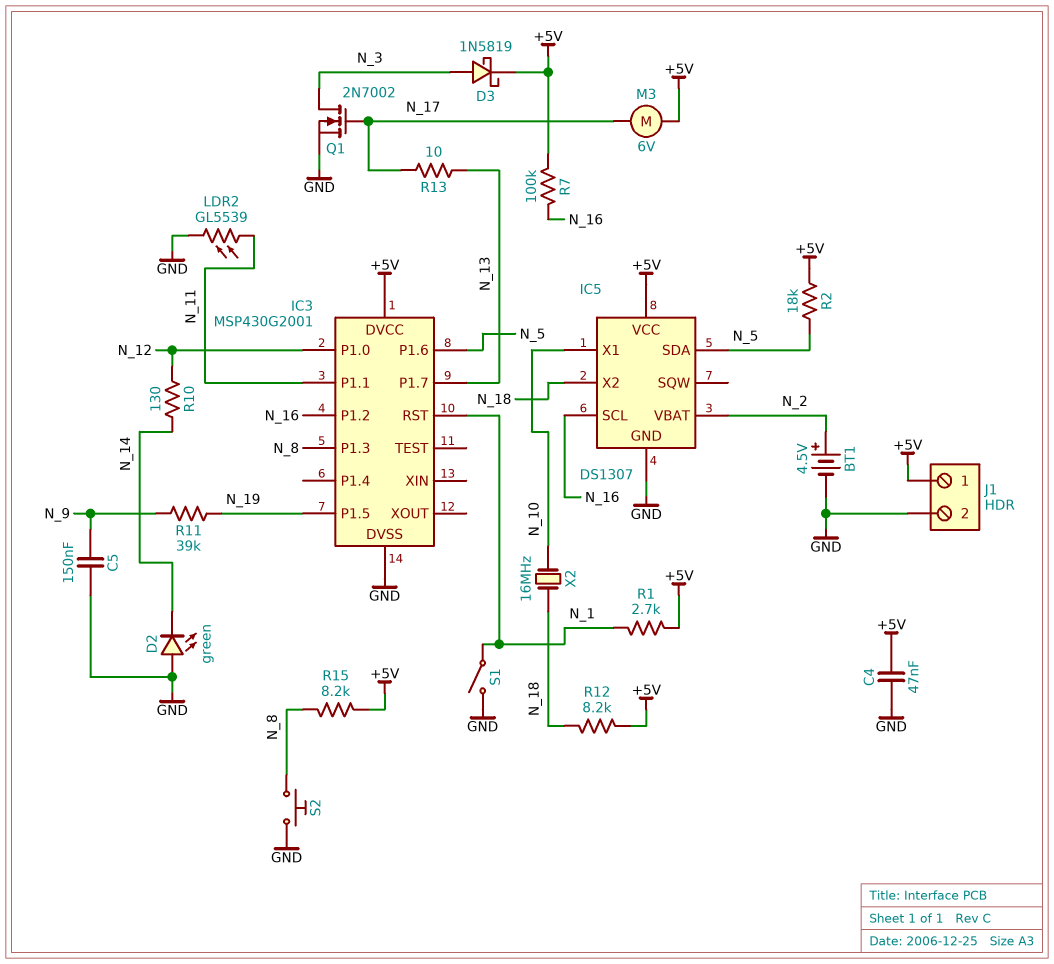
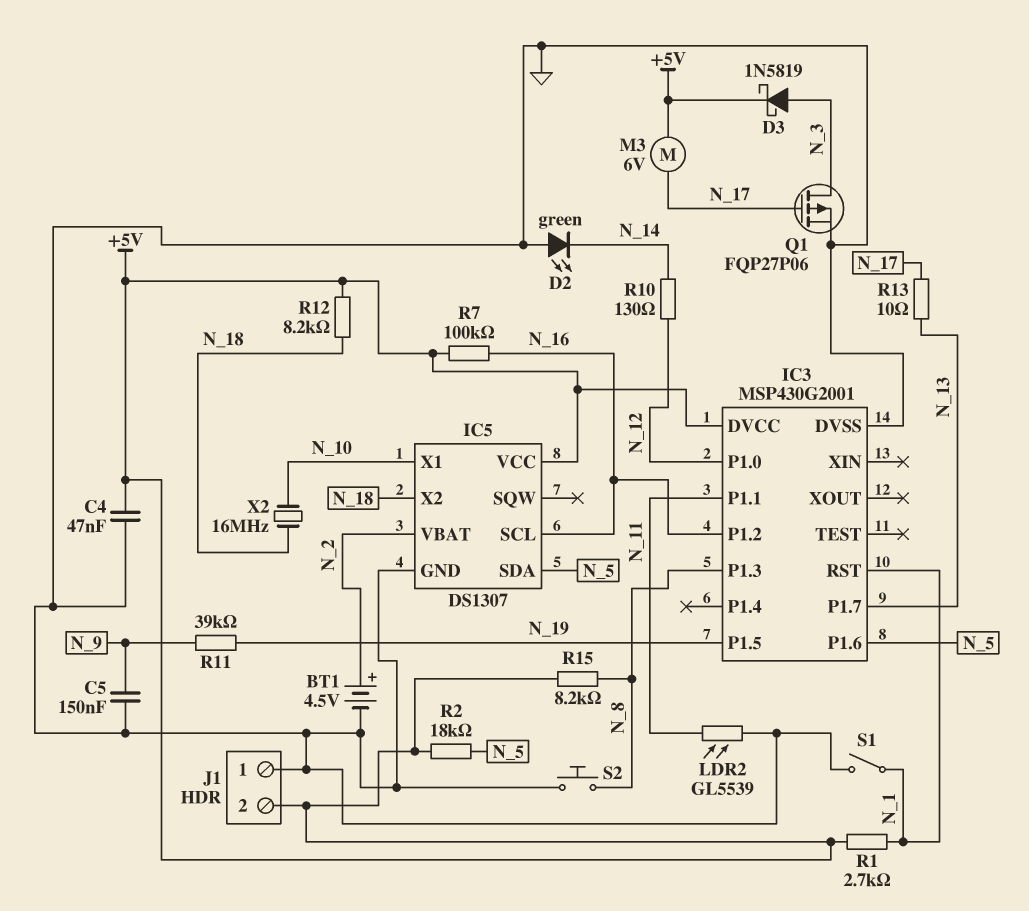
J1 pin 1: +5V -> GND
J1 pin 2: GND -> +5V
Q1: NMOS 2N7002 (G N_17, D N_3, S GND) -> PMOS FQP27P06 (G N_17, D N_3, S GND)

